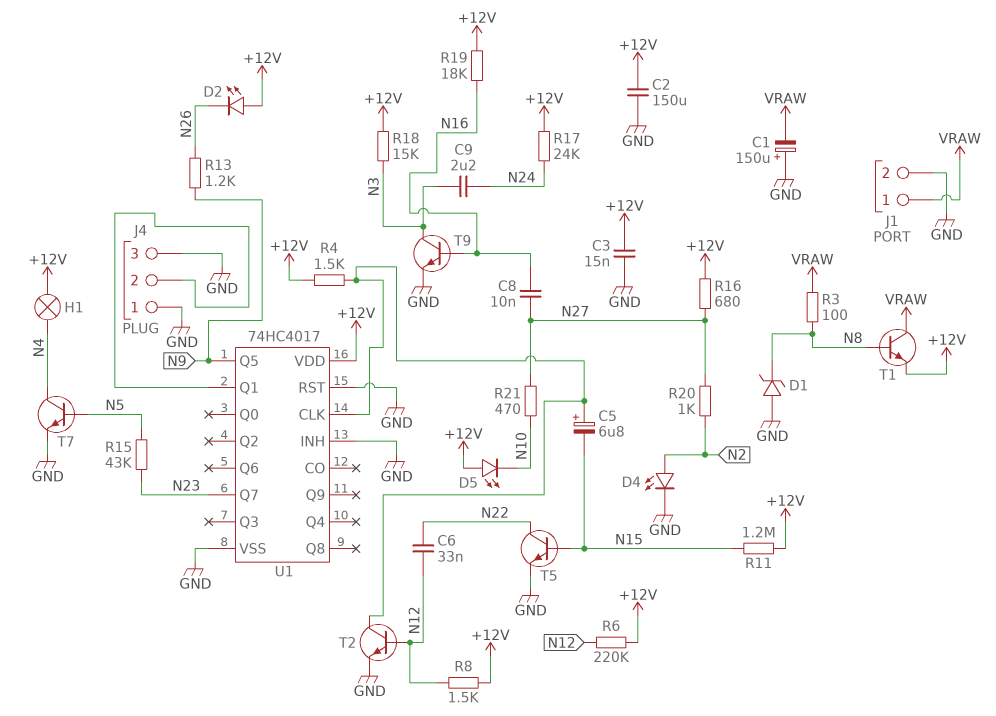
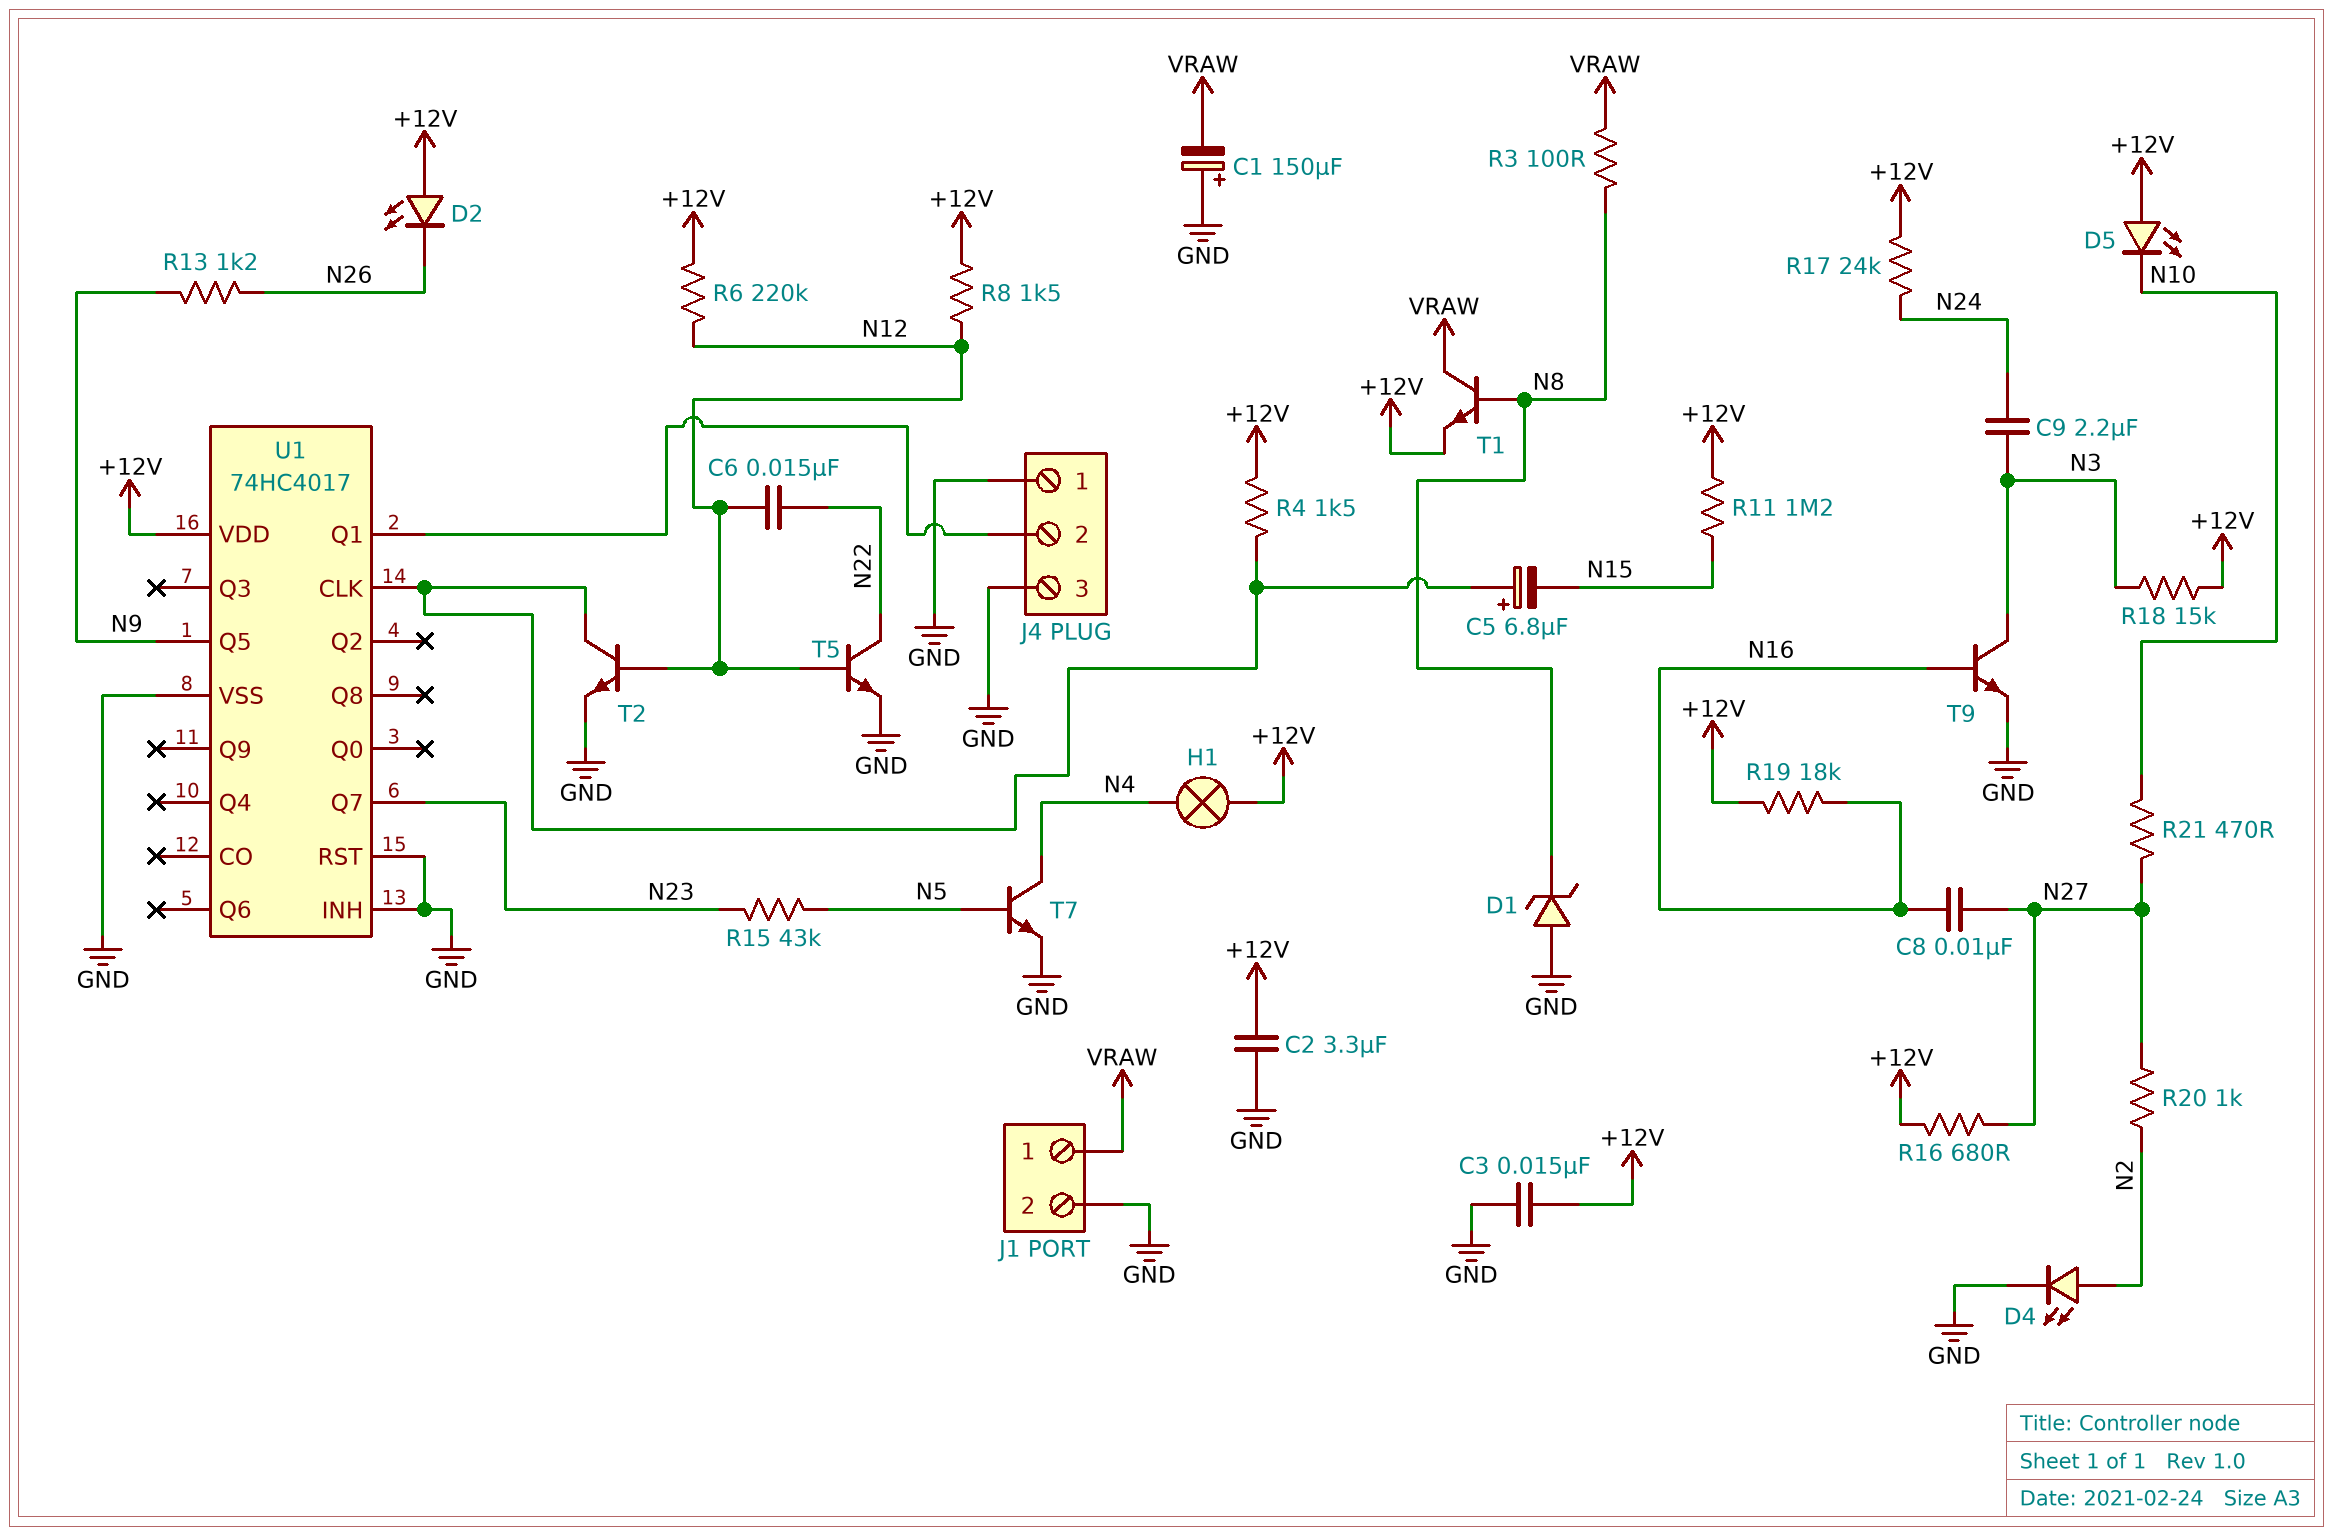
C2: 150uF (+12V, GND) -> 3.3uF (+12V, GND)
C6: 33nF (N12, N22) -> 15nF (N12, N22)
T5: NPN (B N15, C N22, E GND) -> NPN (B N12, C N22, E GND)

